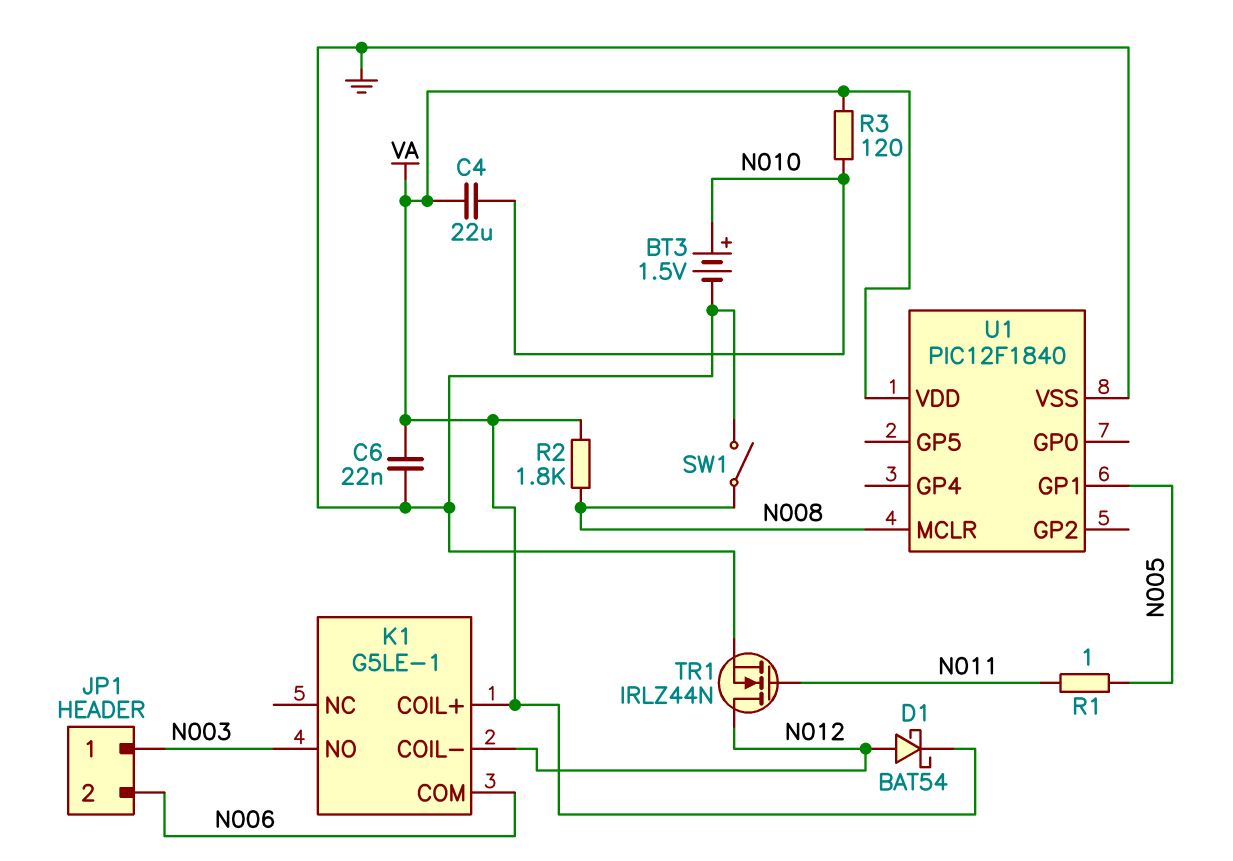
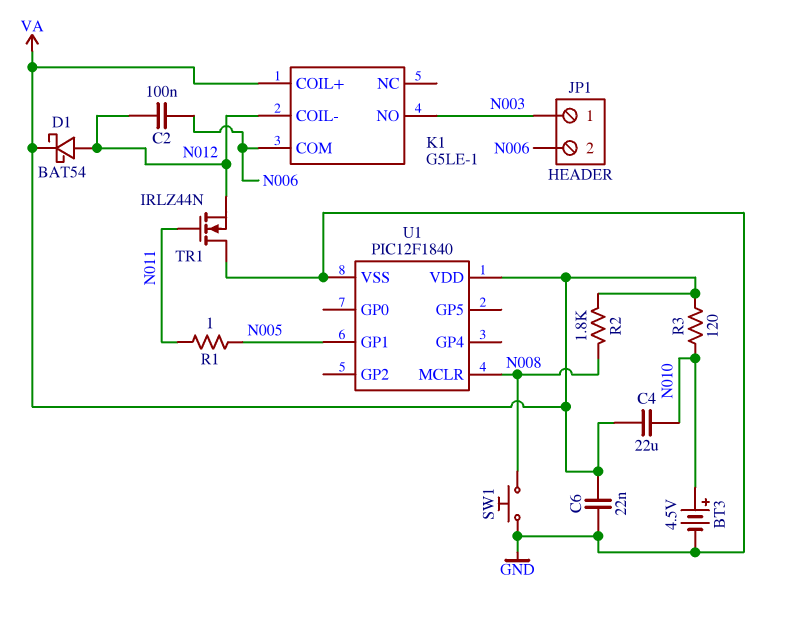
BT3: 1.5V (plus N010, minus GND) -> 4.5V (plus N010, minus GND)
C2: none -> 100nF (N006, N012)
SW1: switch (GND, N008) -> button (GND, N008)
TR1: NMOS IRLZ44N (G N011, D N012, S GND) -> NMOS IRLZ44N (G N011, D GND, S N012)

